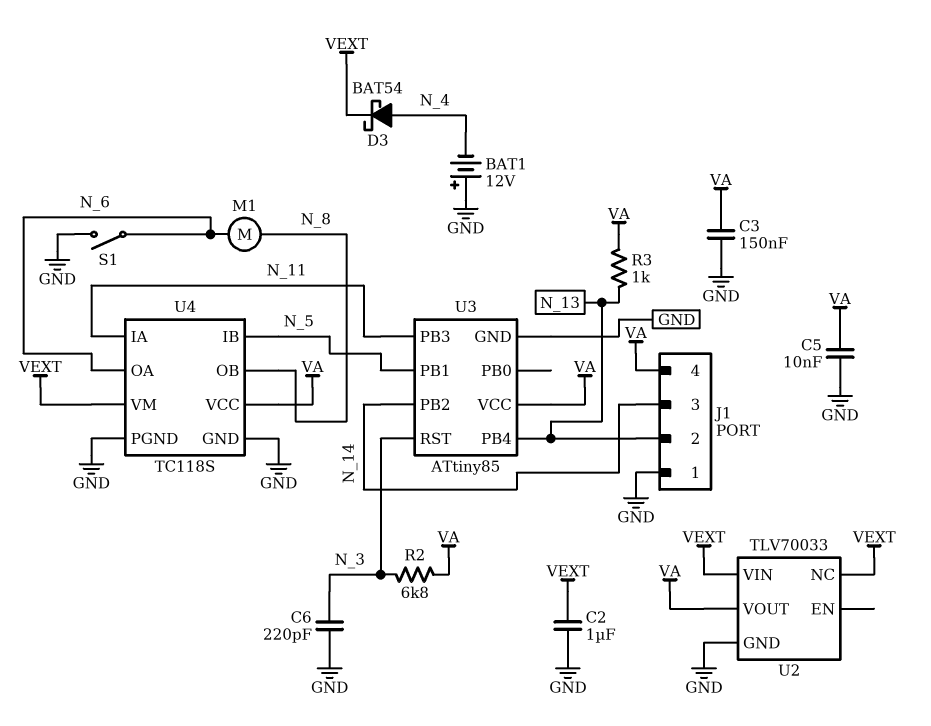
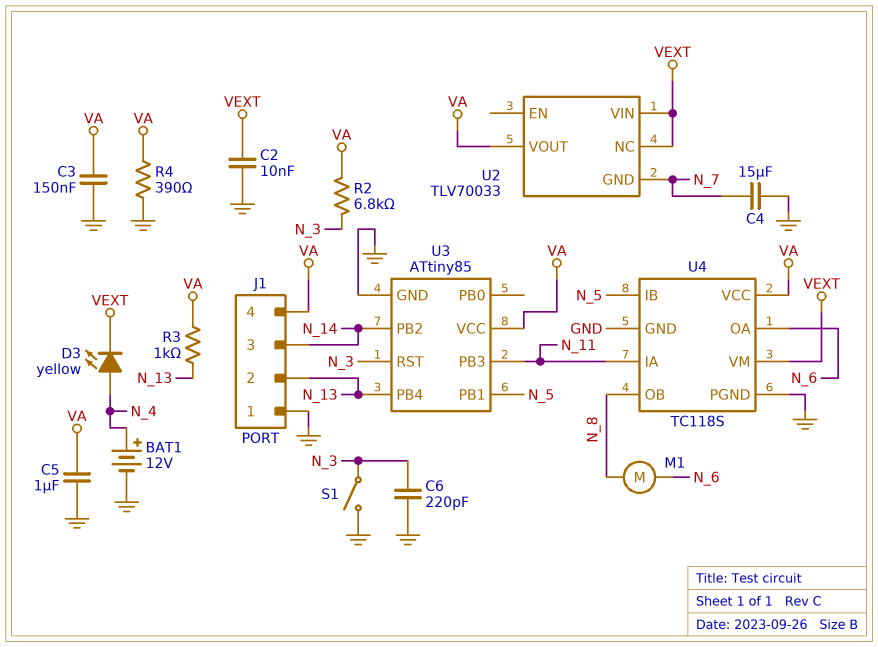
BAT1: 12V (plus GND, minus N_4) -> 12V (plus N_4, minus GND)
C2: 1uF (GND, VEXT) -> 10nF (GND, VEXT)
C4: none -> 15uF (GND, N_7)
C5: 10nF (GND, VA) -> 1uF (GND, VA)
D3: schottky BAT54 (A N_4, K VEXT) -> LED yellow (A N_4, K VEXT)
R4: none -> 390 (GND, VA)
S1: switch (GND, N_6) -> switch (GND, N_3)
U2 pin GND: GND -> N_7

